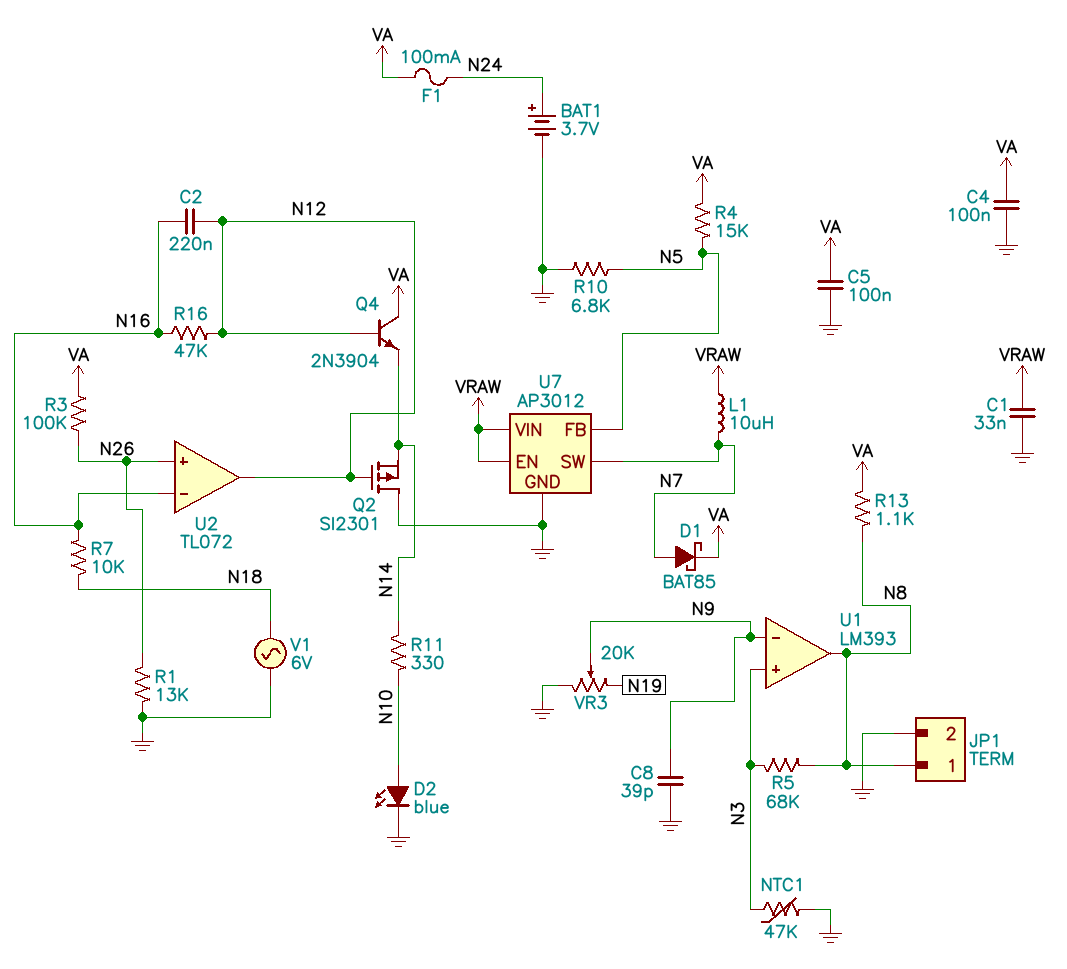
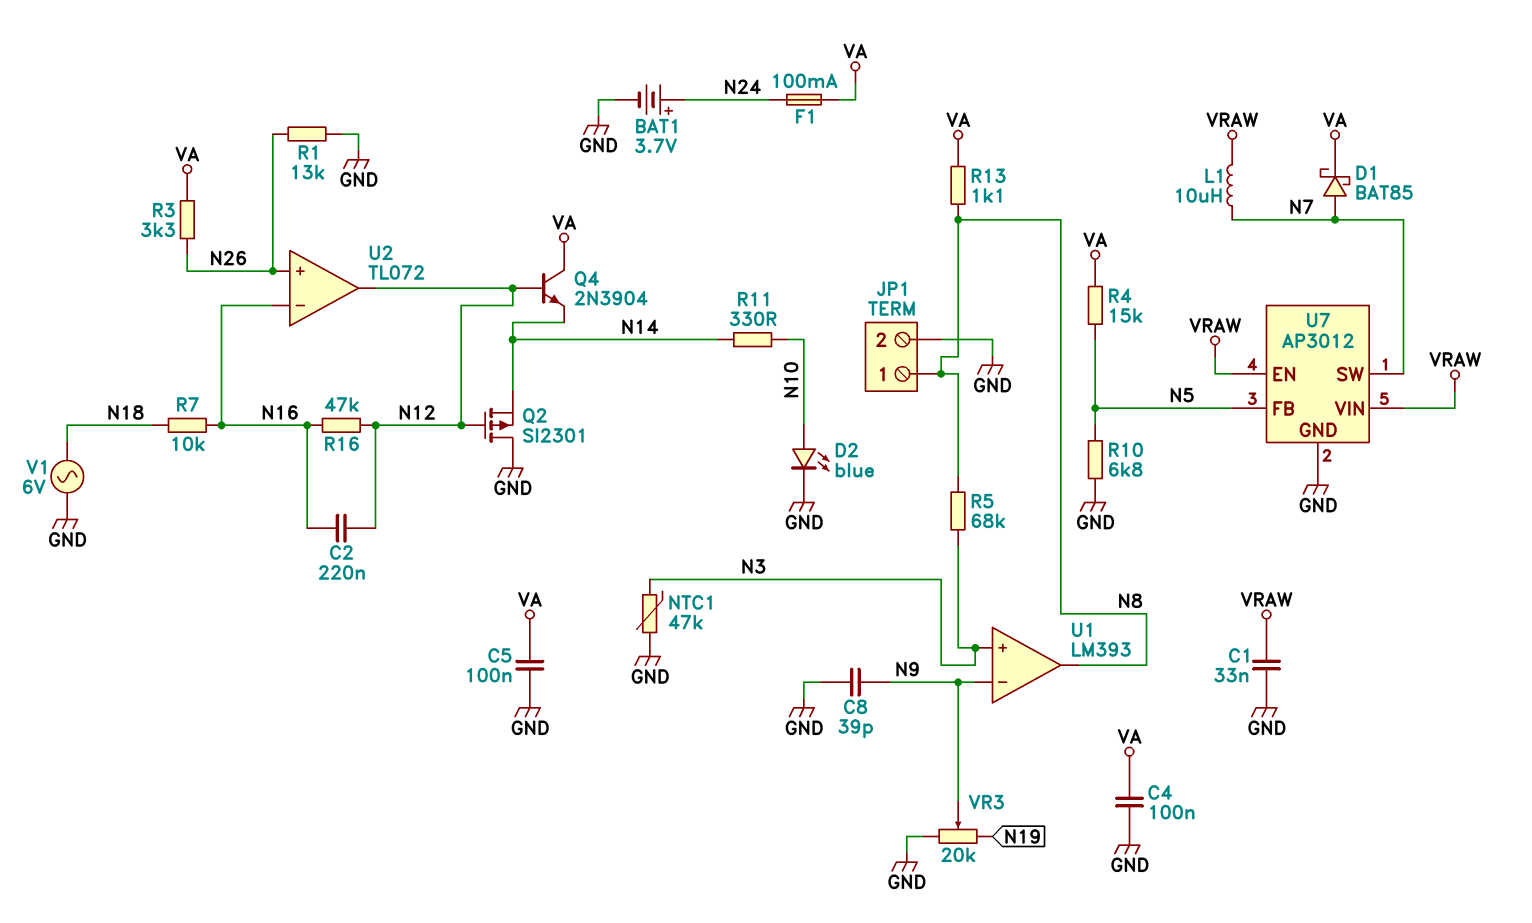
R3: 100k (N26, VA) -> 3.3k (N26, VA)

